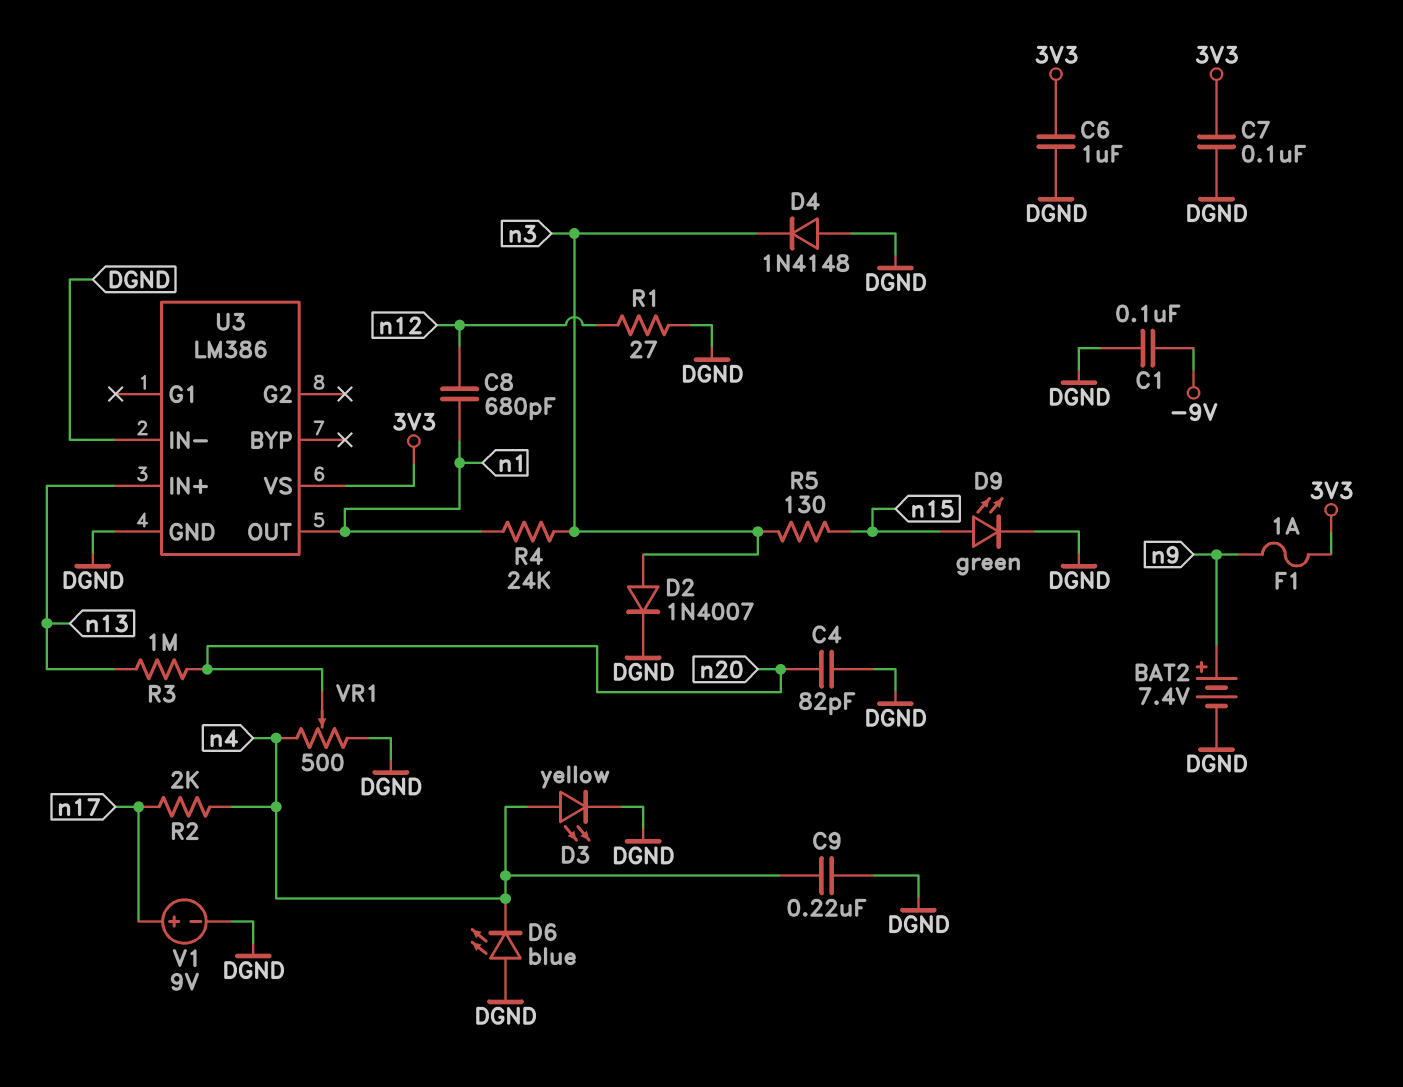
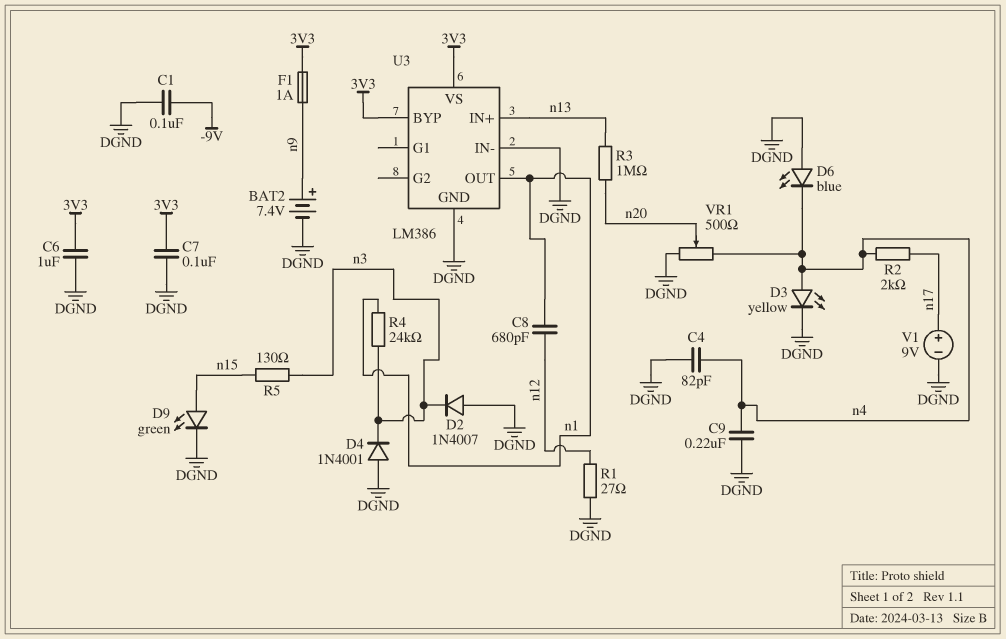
C4: 82pF (DGND, n20) -> 82pF (DGND, n4)
D2: diode 1N4007 (A n3, K DGND) -> diode 1N4007 (A DGND, K n3)
D4: diode 1N4148 (A DGND, K n3) -> diode 1N4001 (A DGND, K n3)
U3 pin BYP: none -> 3V3

